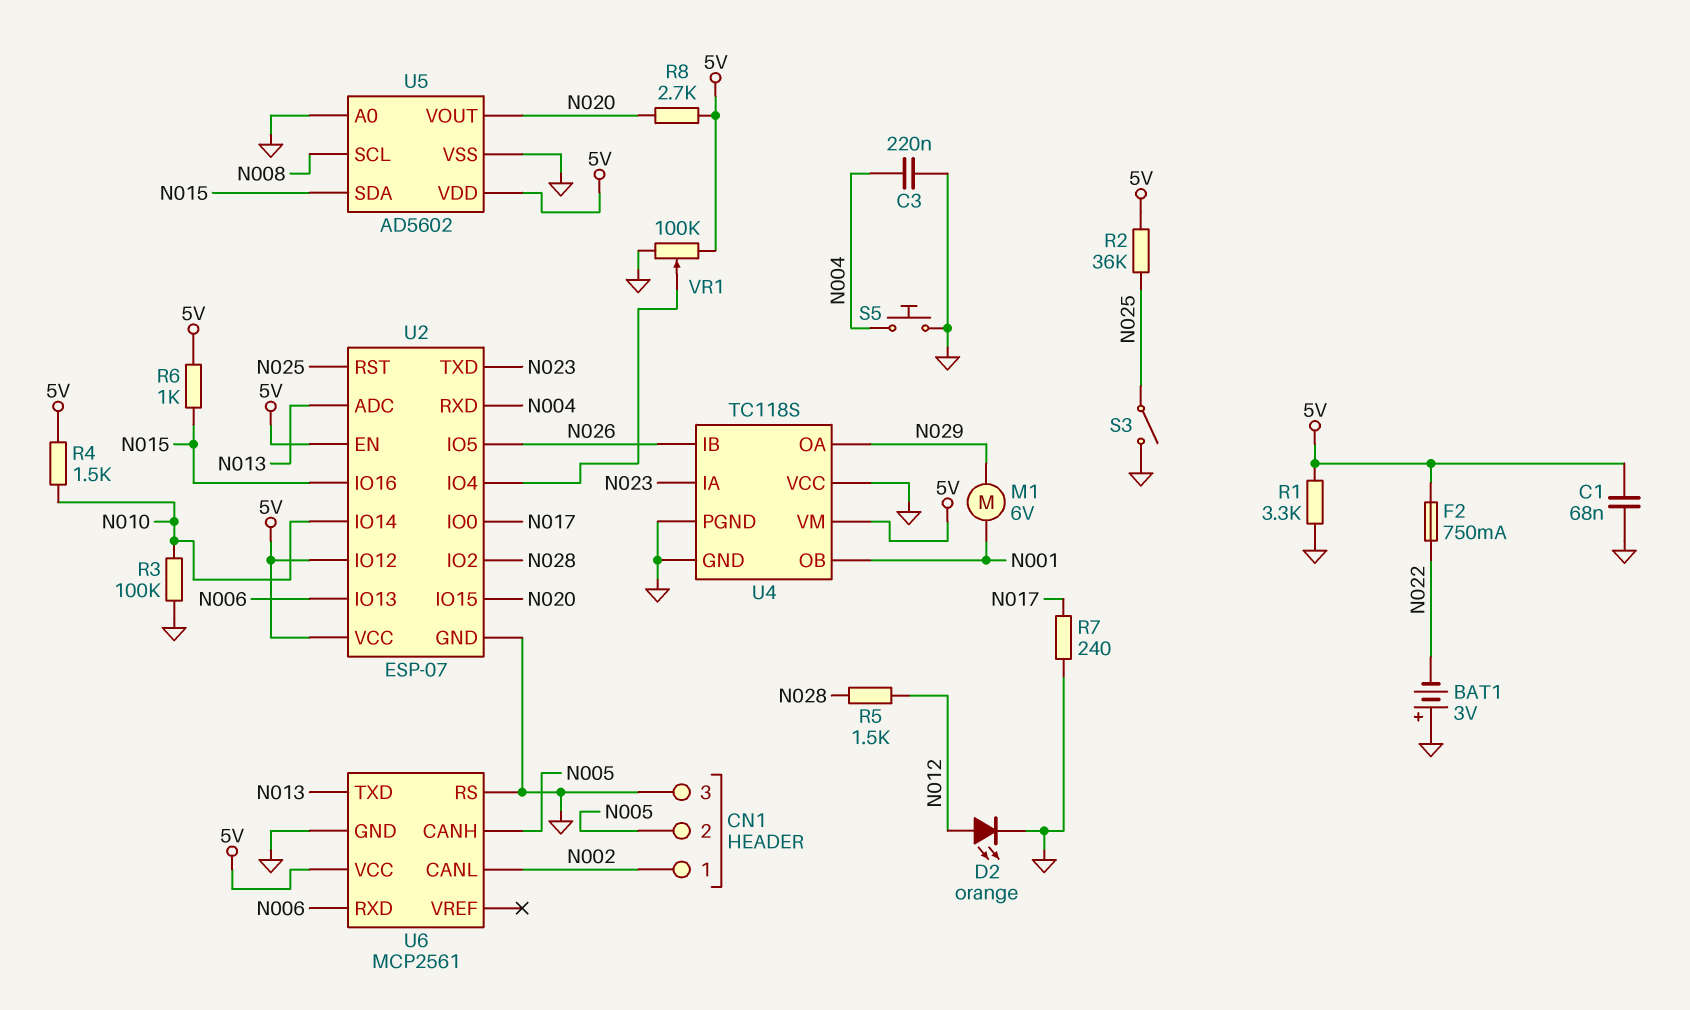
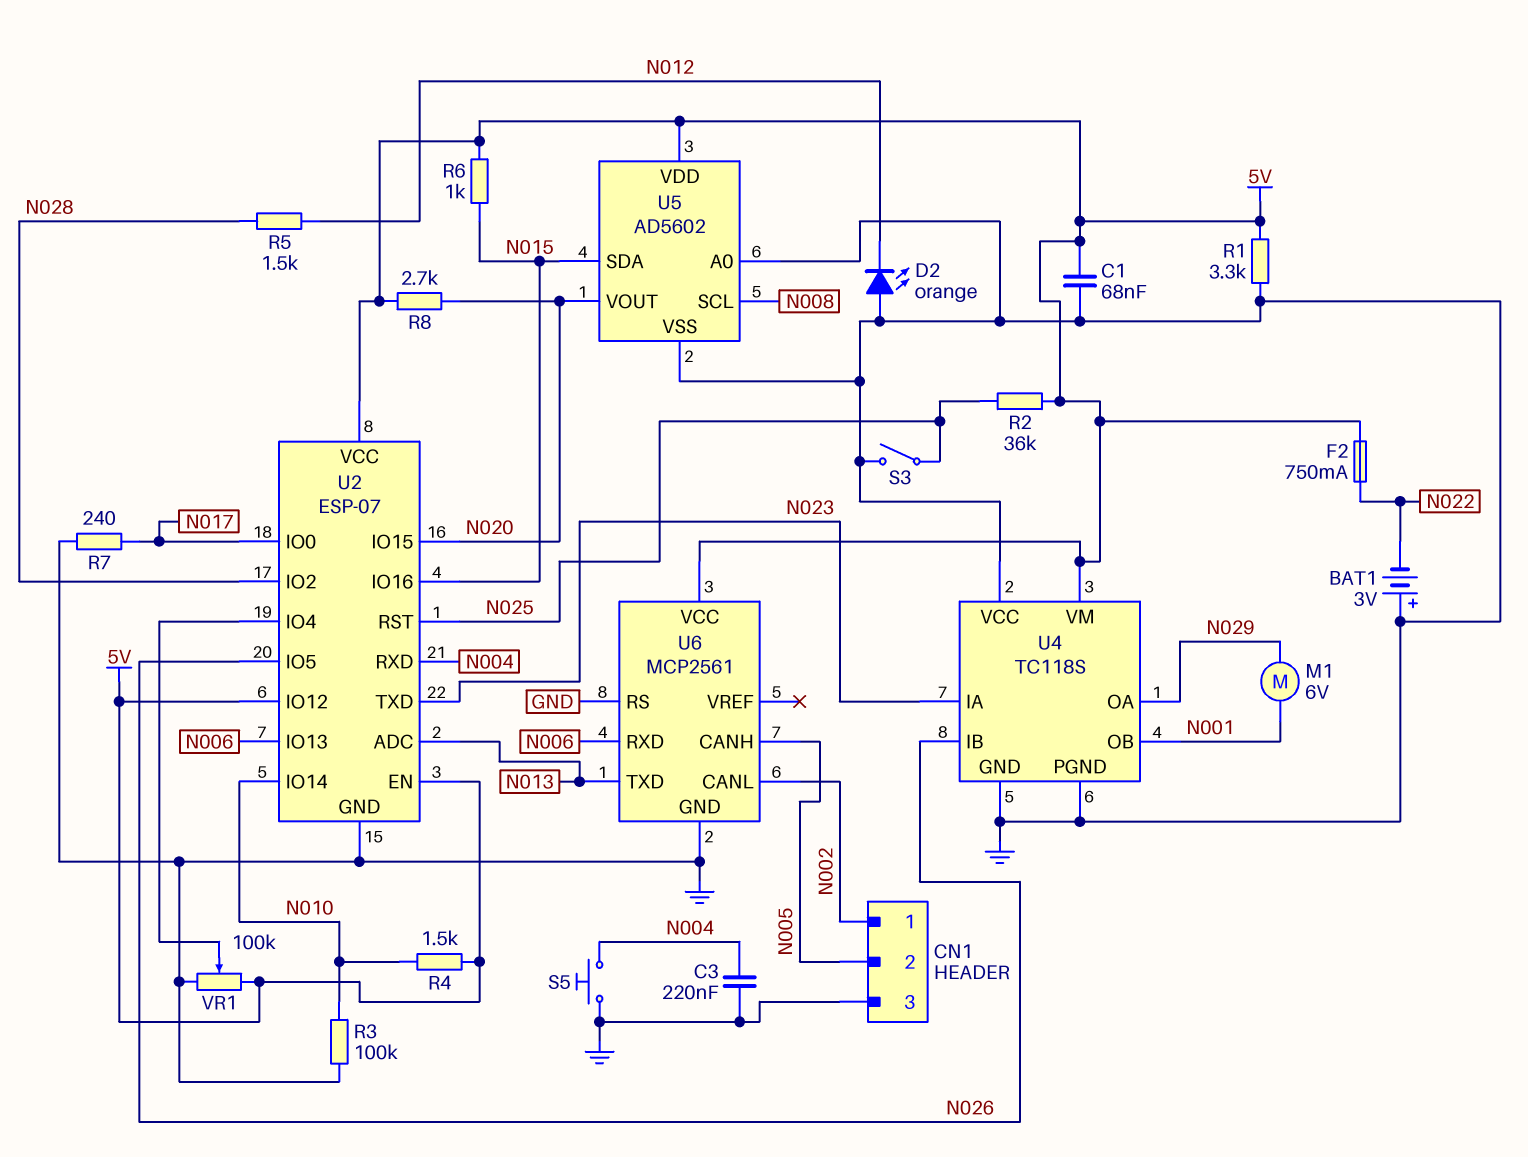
D2: LED orange (A N012, K GND) -> LED orange (A GND, K N012)

